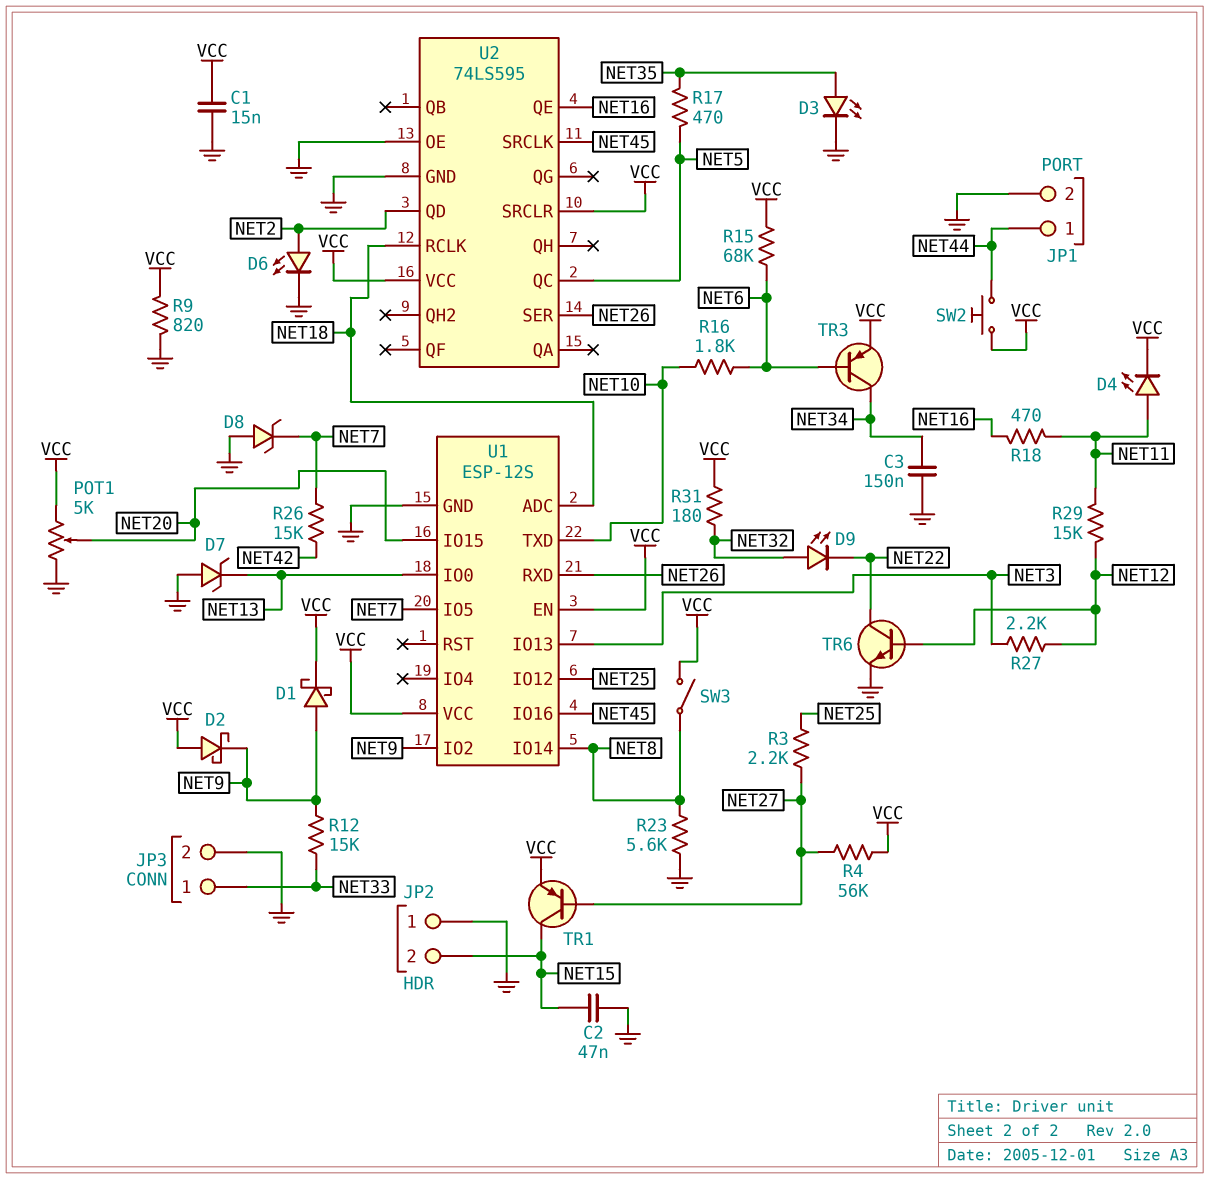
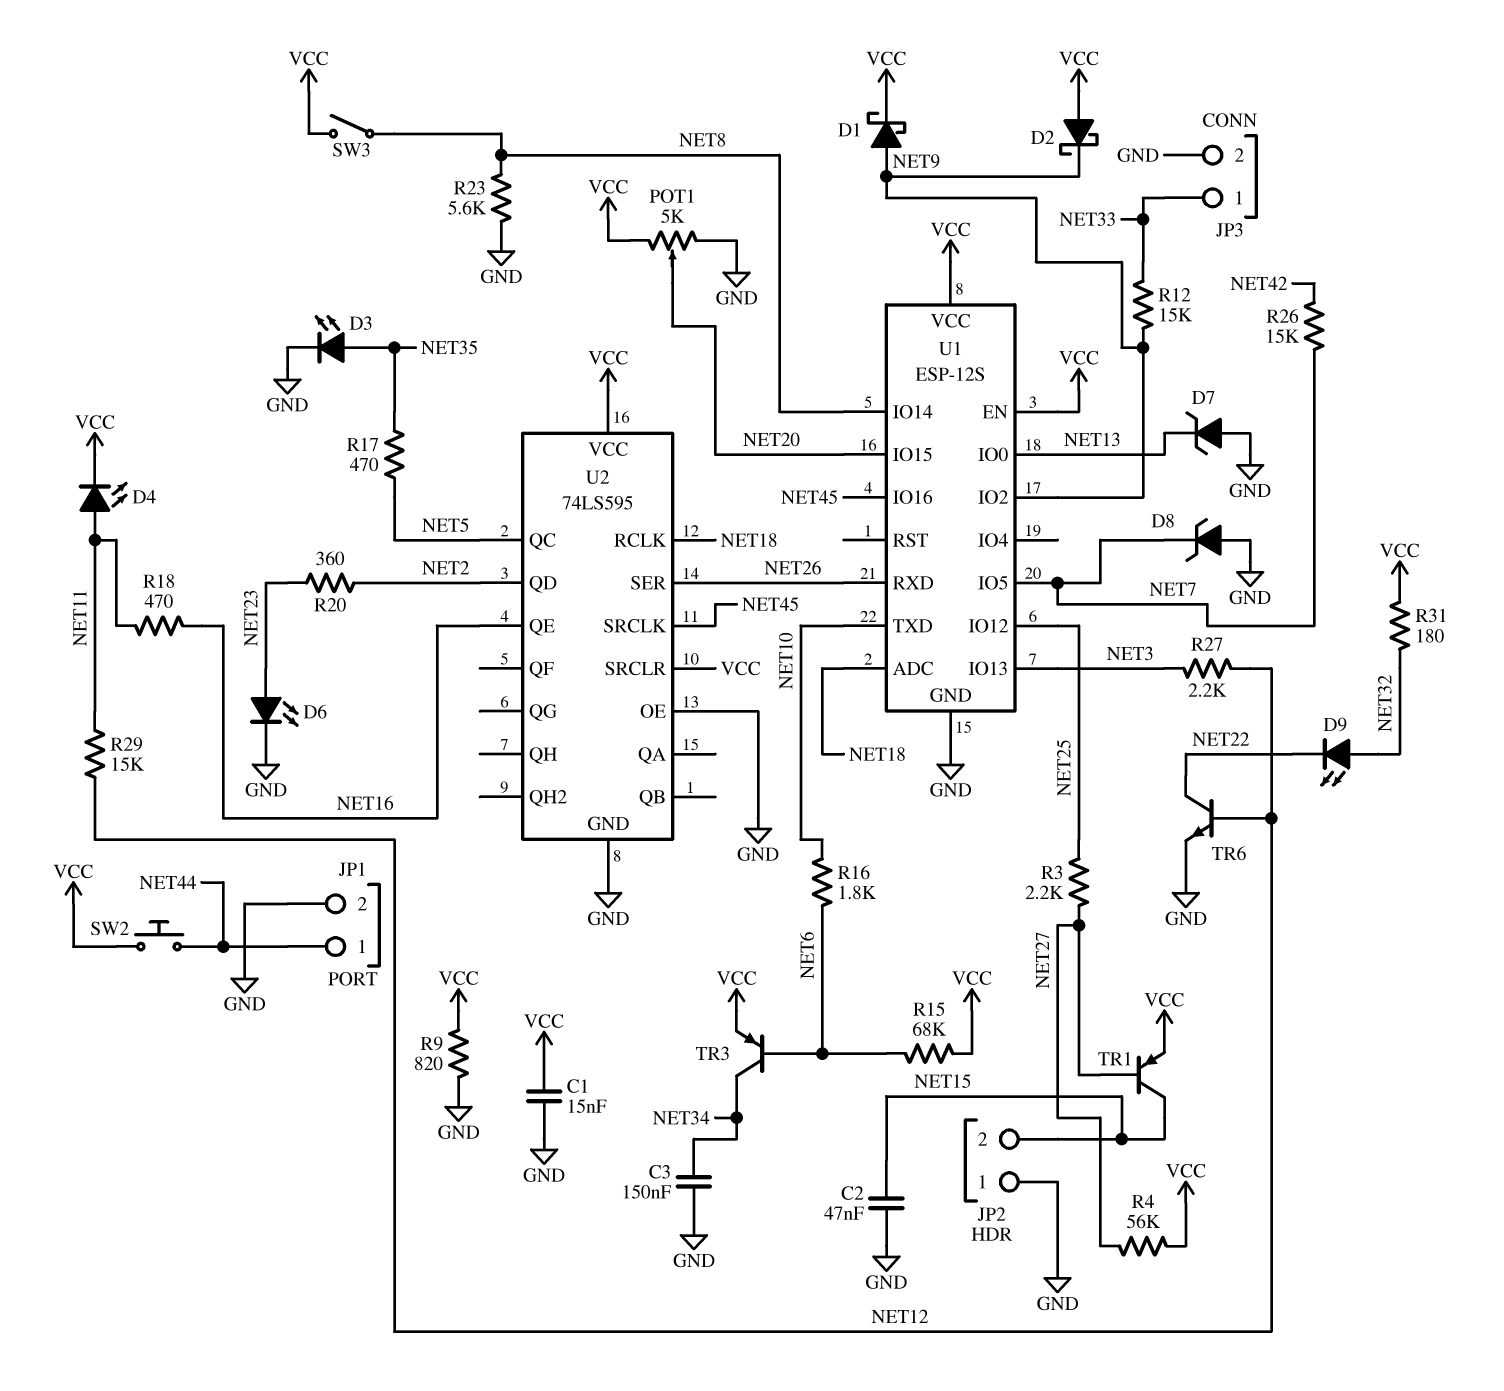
D6: LED (A NET2, K GND) -> LED (A NET23, K GND)
R20: none -> 360 (NET2, NET23)

